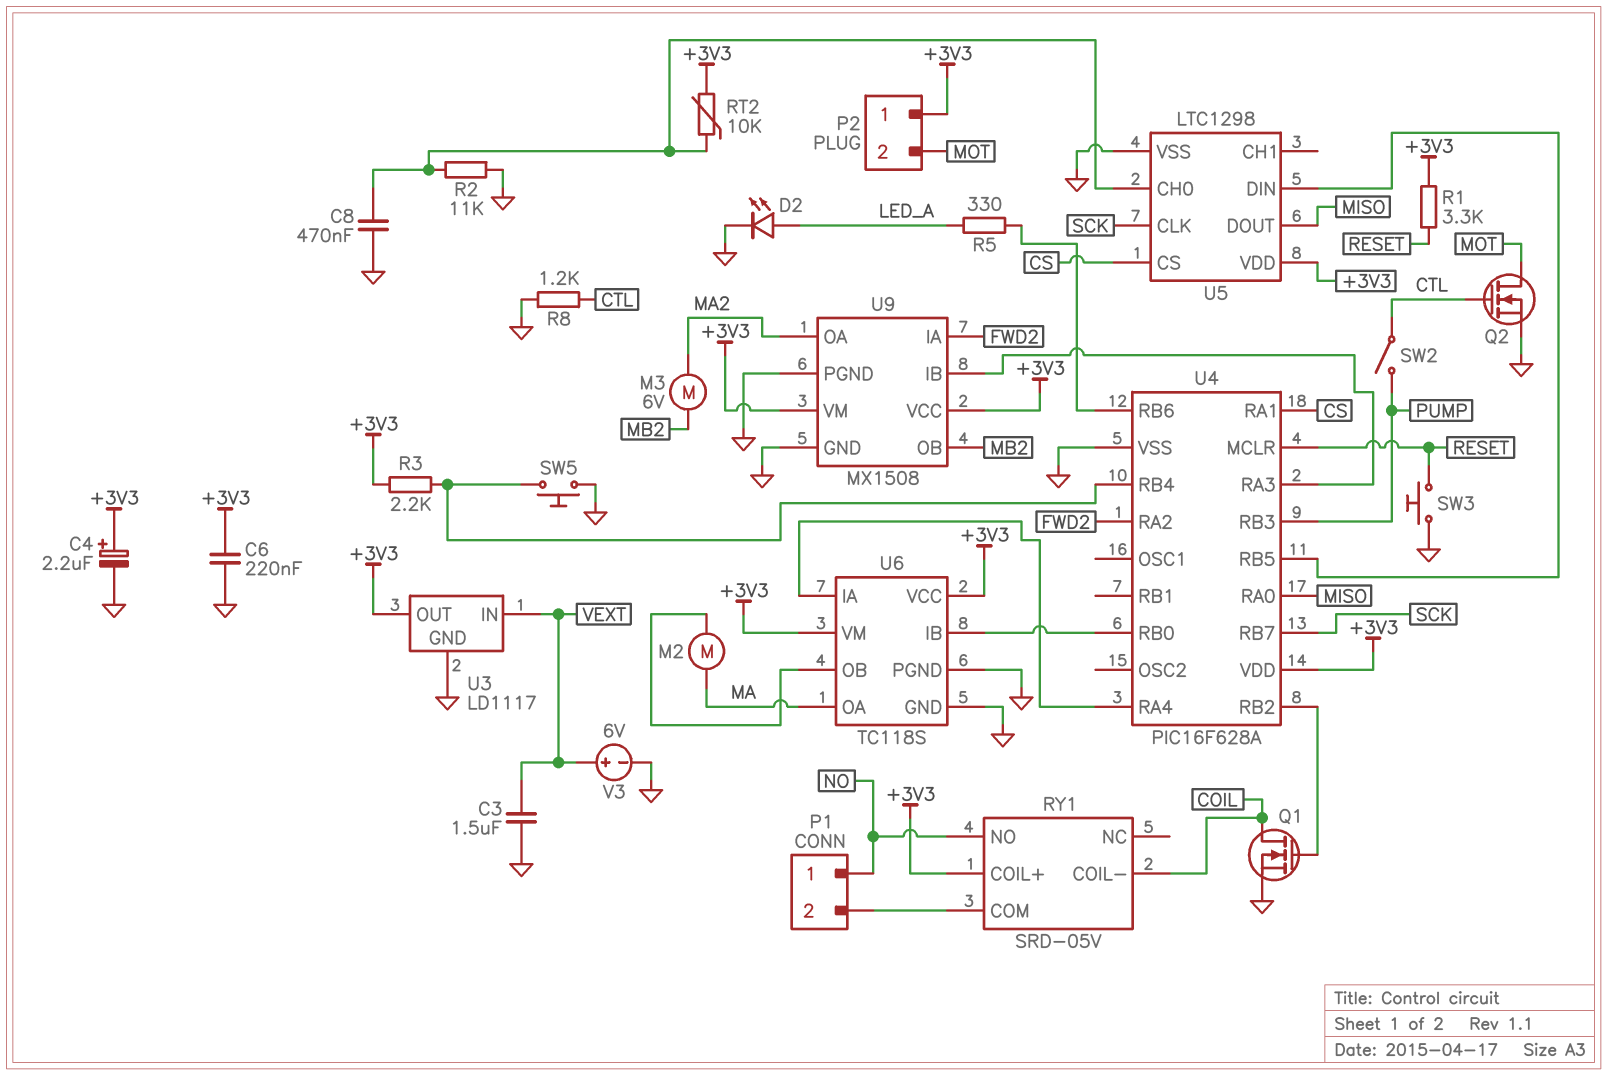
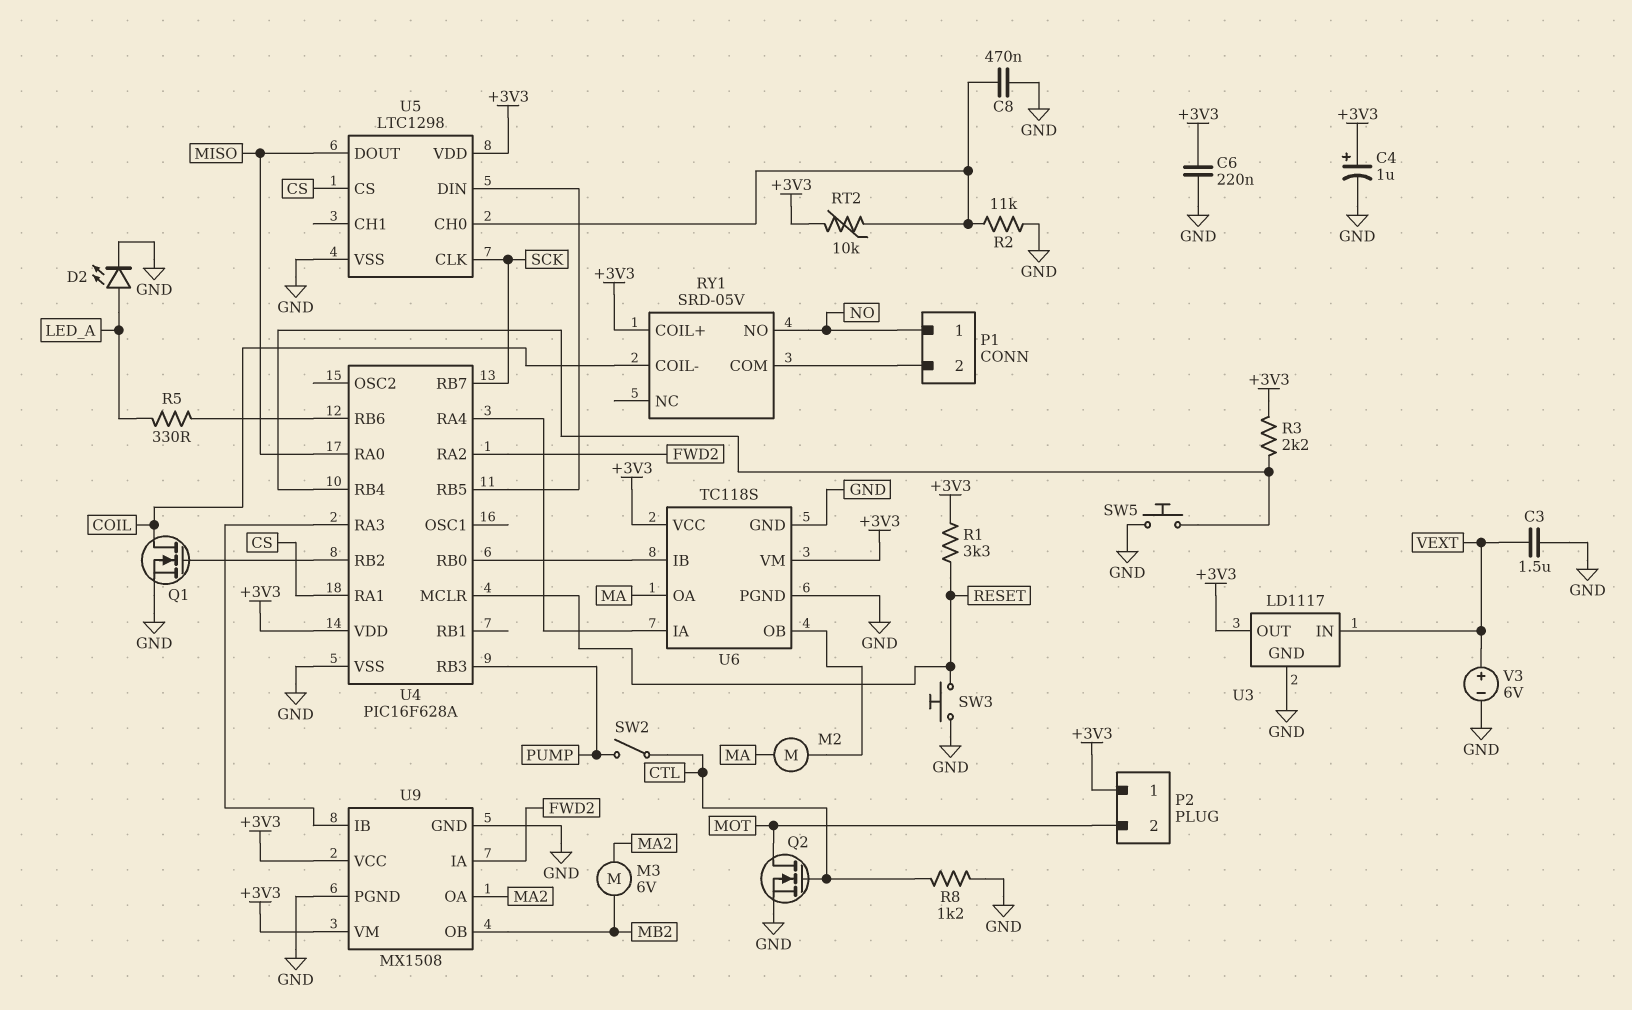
C4: 2.2uF (plus +3V3, minus GND) -> 1uF (plus +3V3, minus GND)

